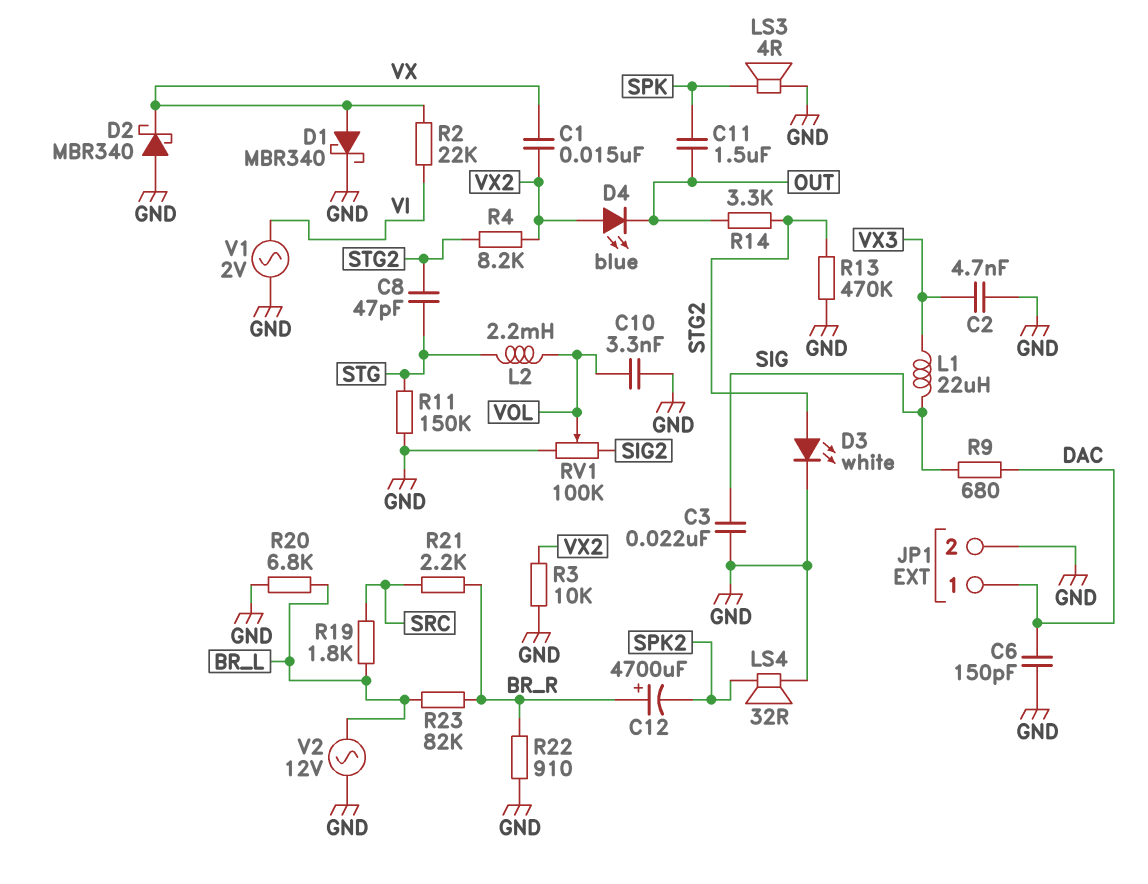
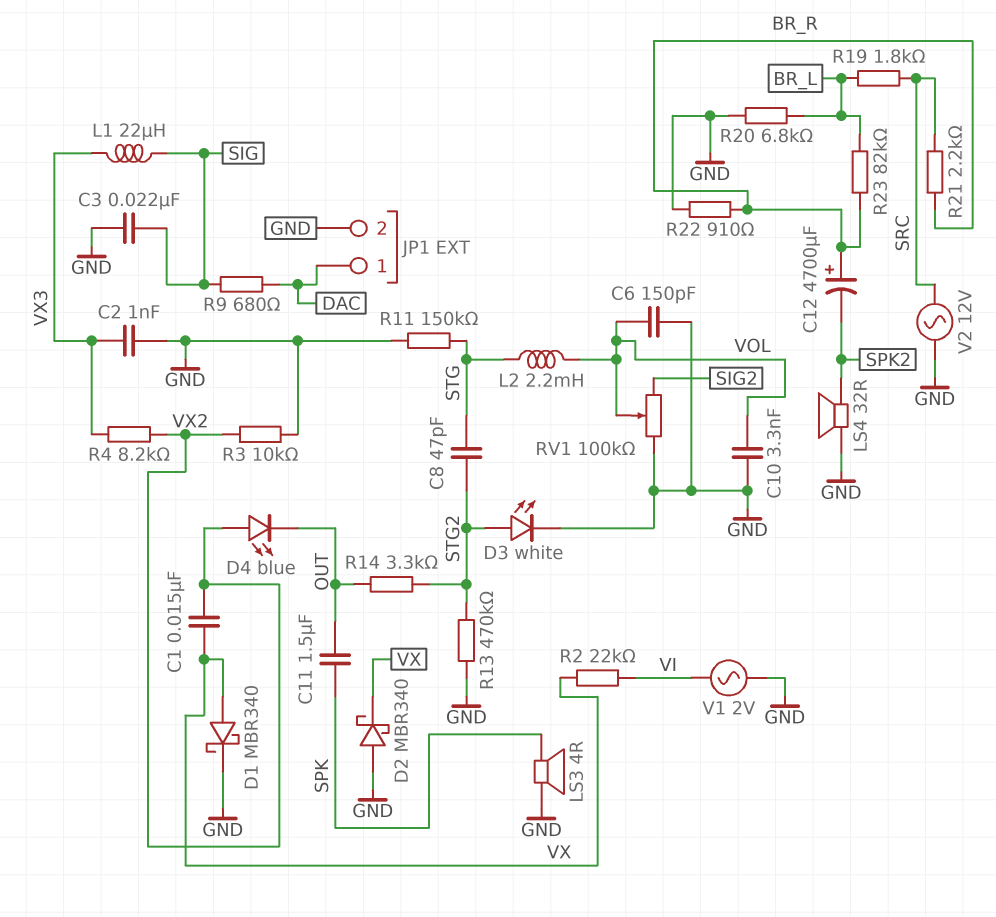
C2: 4.7nF (GND, VX3) -> 1nF (GND, VX3)
C6: 150pF (DAC, GND) -> 150pF (GND, VOL)
R4: 8.2k (STG2, VX2) -> 8.2k (VX2, VX3)
V2: AC 12V (BR_L, GND) -> AC 12V (GND, SRC)

